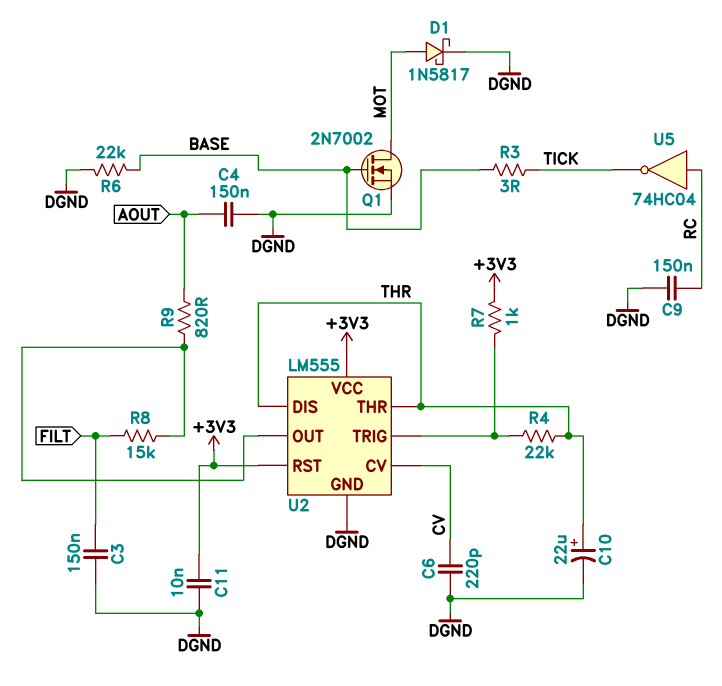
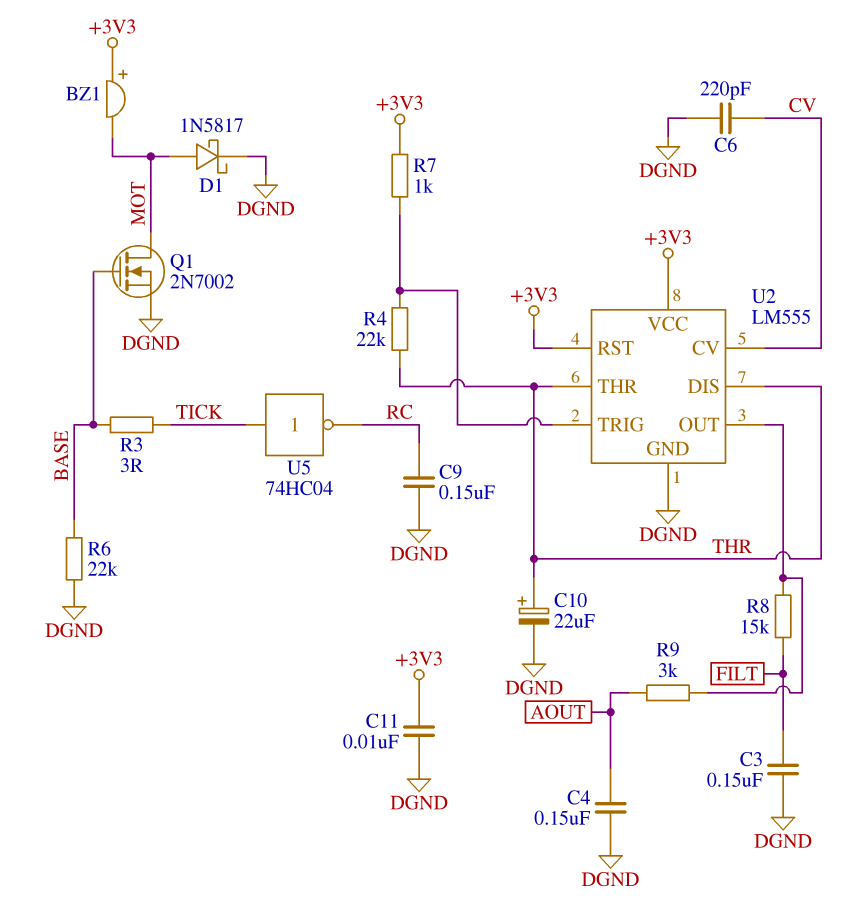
BZ1: none -> buzzer (plus +3V3, minus MOT)
R9: 820 (AOUT, U2/OUT) -> 3k (AOUT, U2/OUT)
U5: NOT 74HC04 (in RC, out TICK) -> NOT 74HC04 (in TICK, out RC)

